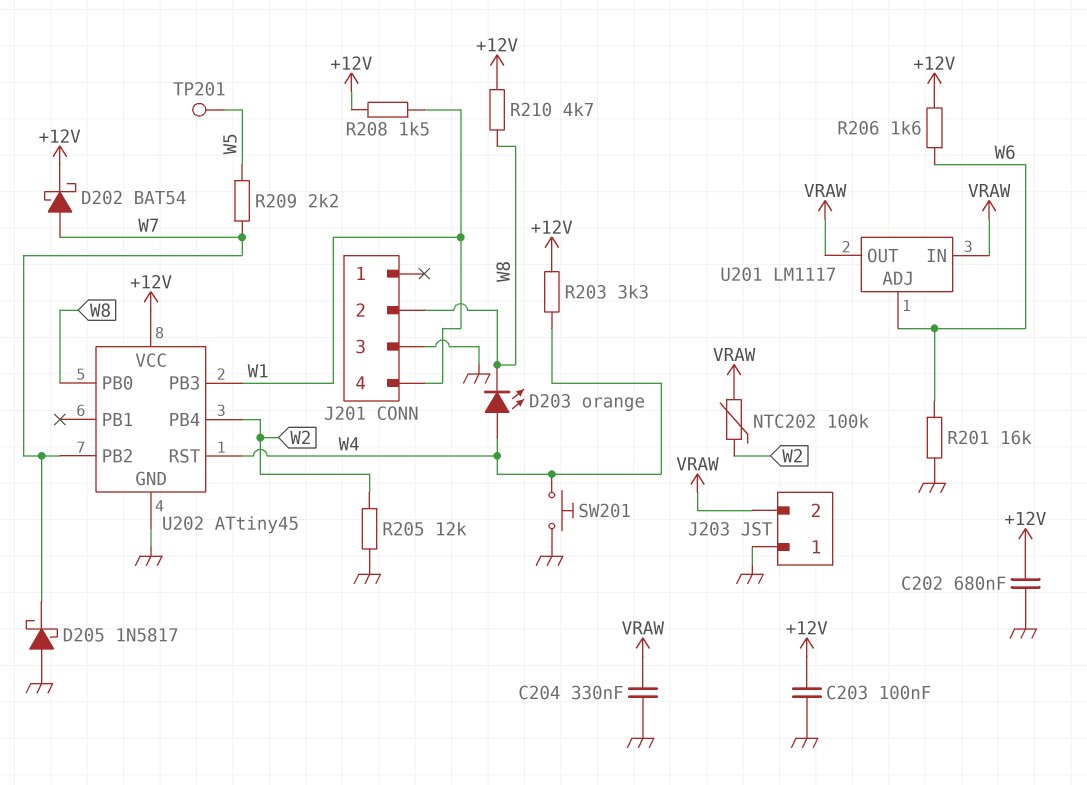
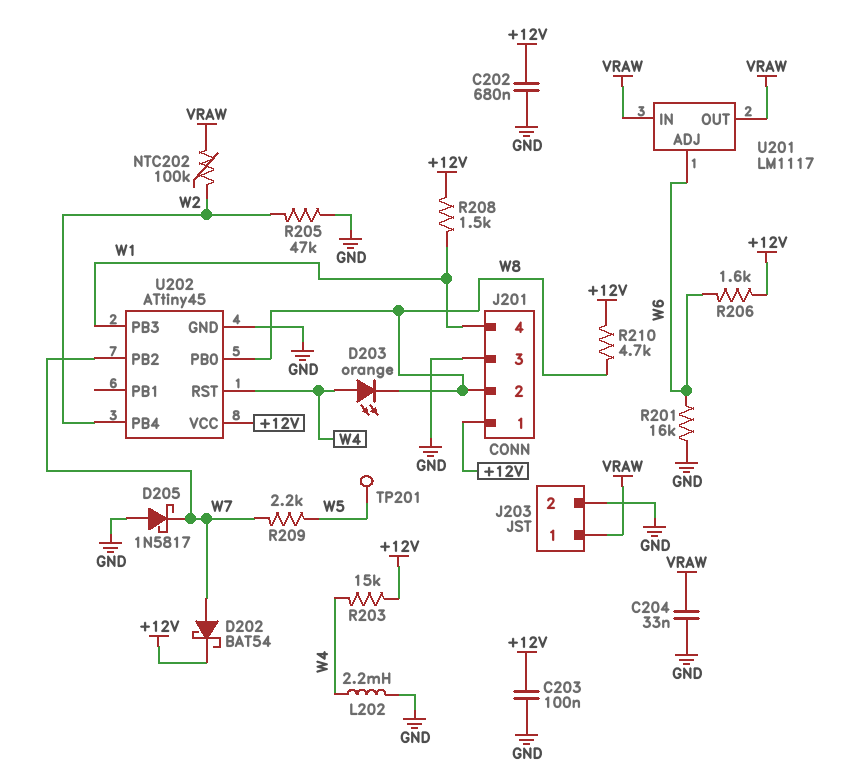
C204: 330nF (GND, VRAW) -> 33nF (GND, VRAW)
J201 pin 1: none -> +12V
J203 pin 1: GND -> VRAW
J203 pin 2: VRAW -> GND
L202: none -> 2.2mH (GND, W4)
R203: 3.3k (+12V, W4) -> 15k (+12V, W4)
R205: 12k (GND, W2) -> 47k (GND, W2)
SW201: button (GND, W4) -> none

